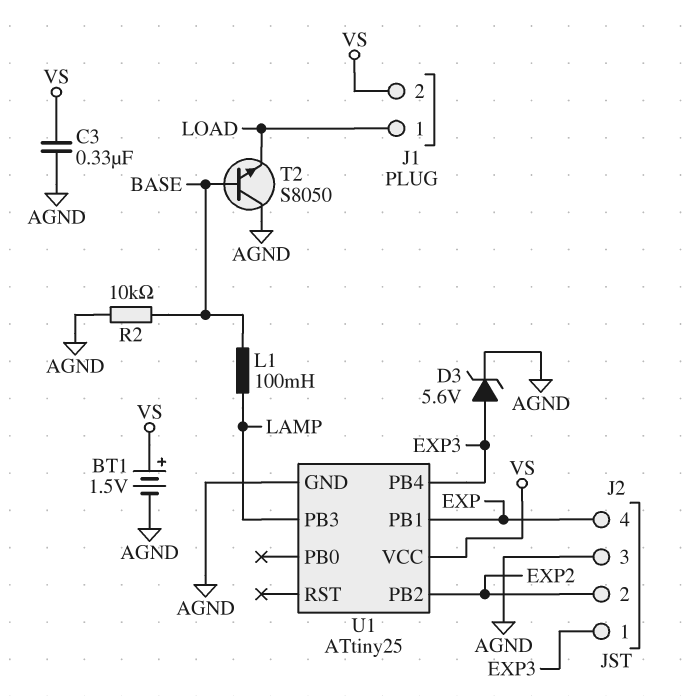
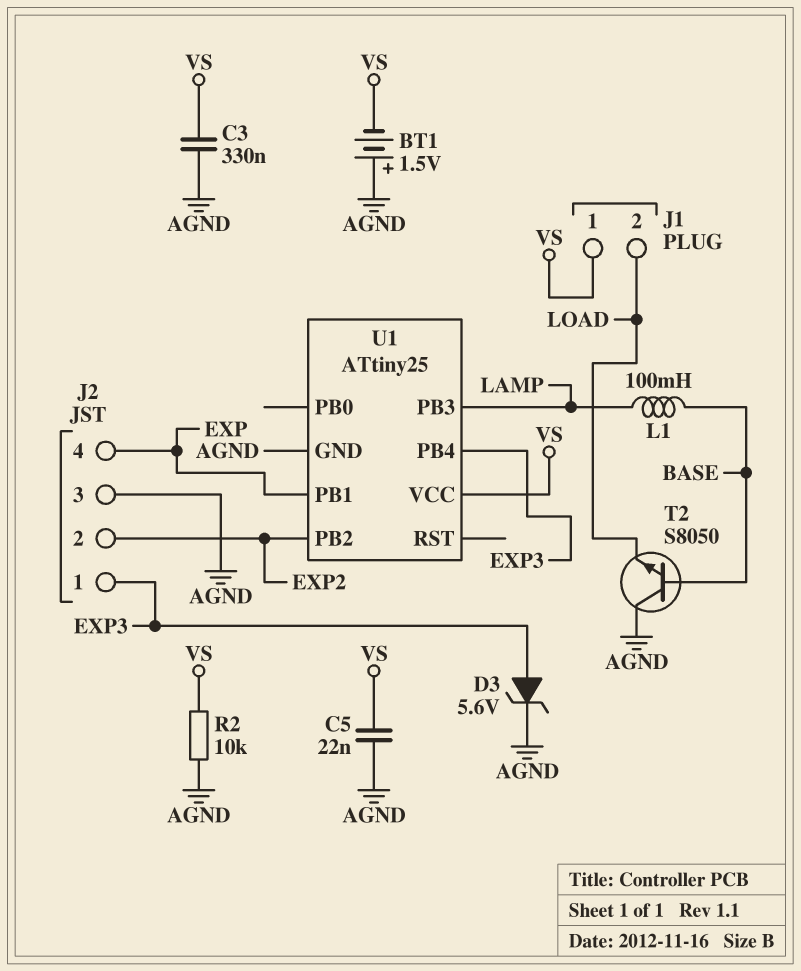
BT1: 1.5V (plus VS, minus AGND) -> 1.5V (plus AGND, minus VS)
C5: none -> 22nF (AGND, VS)
J1 pin 1: LOAD -> VS
J1 pin 2: VS -> LOAD
R2: 10k (AGND, BASE) -> 10k (AGND, VS)

